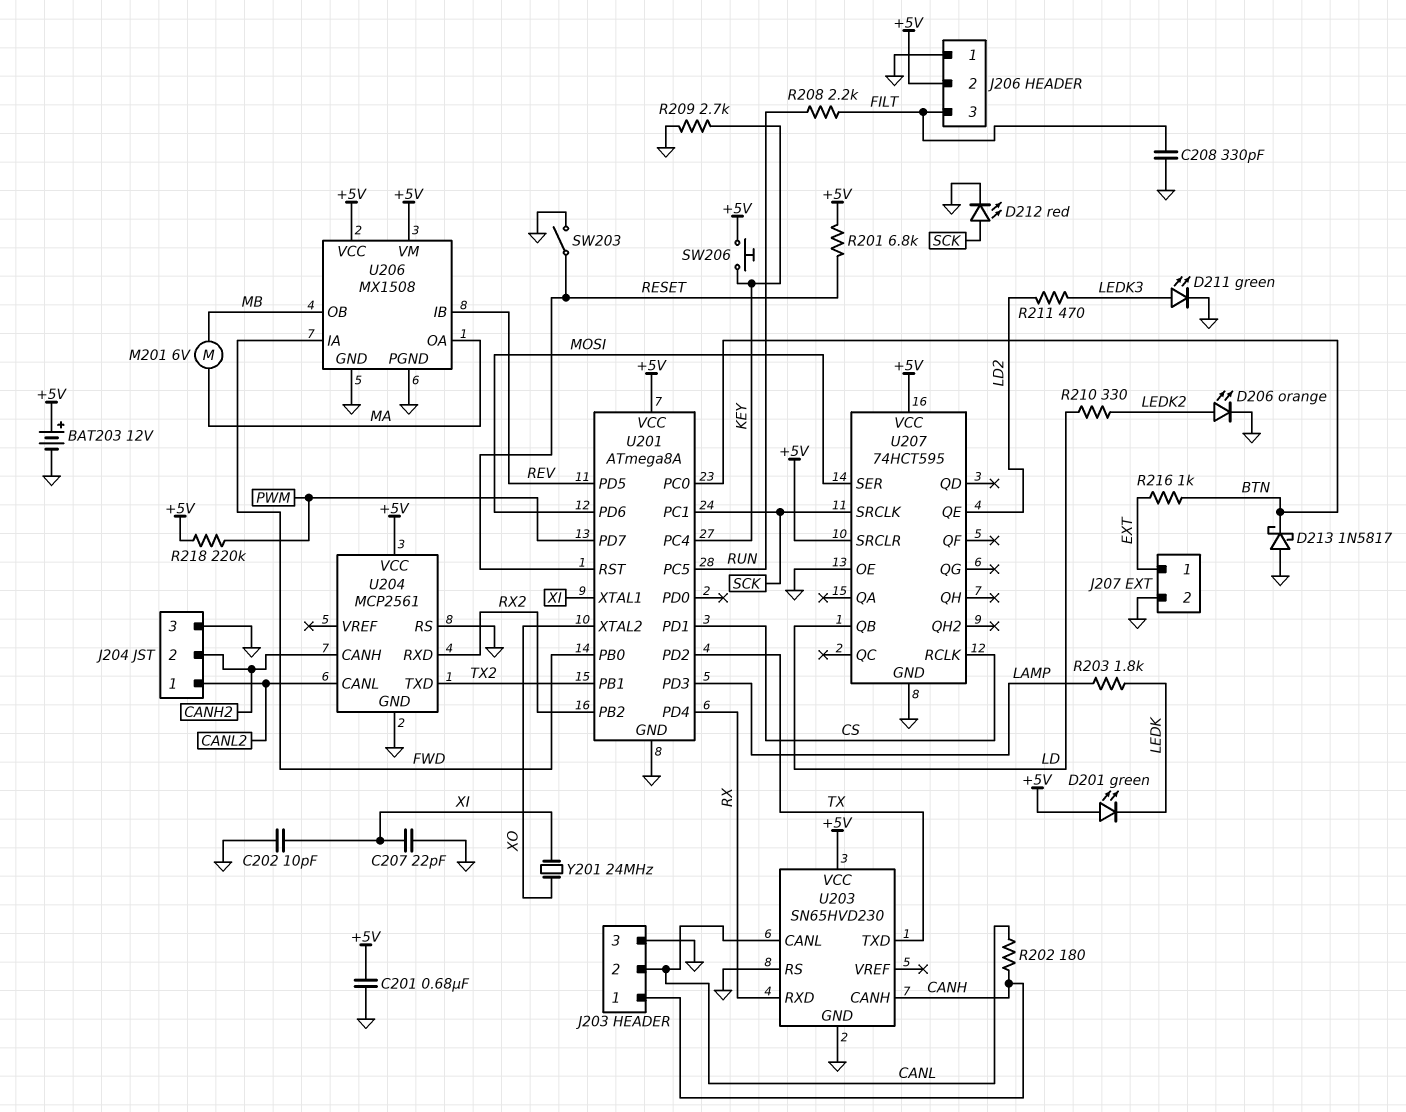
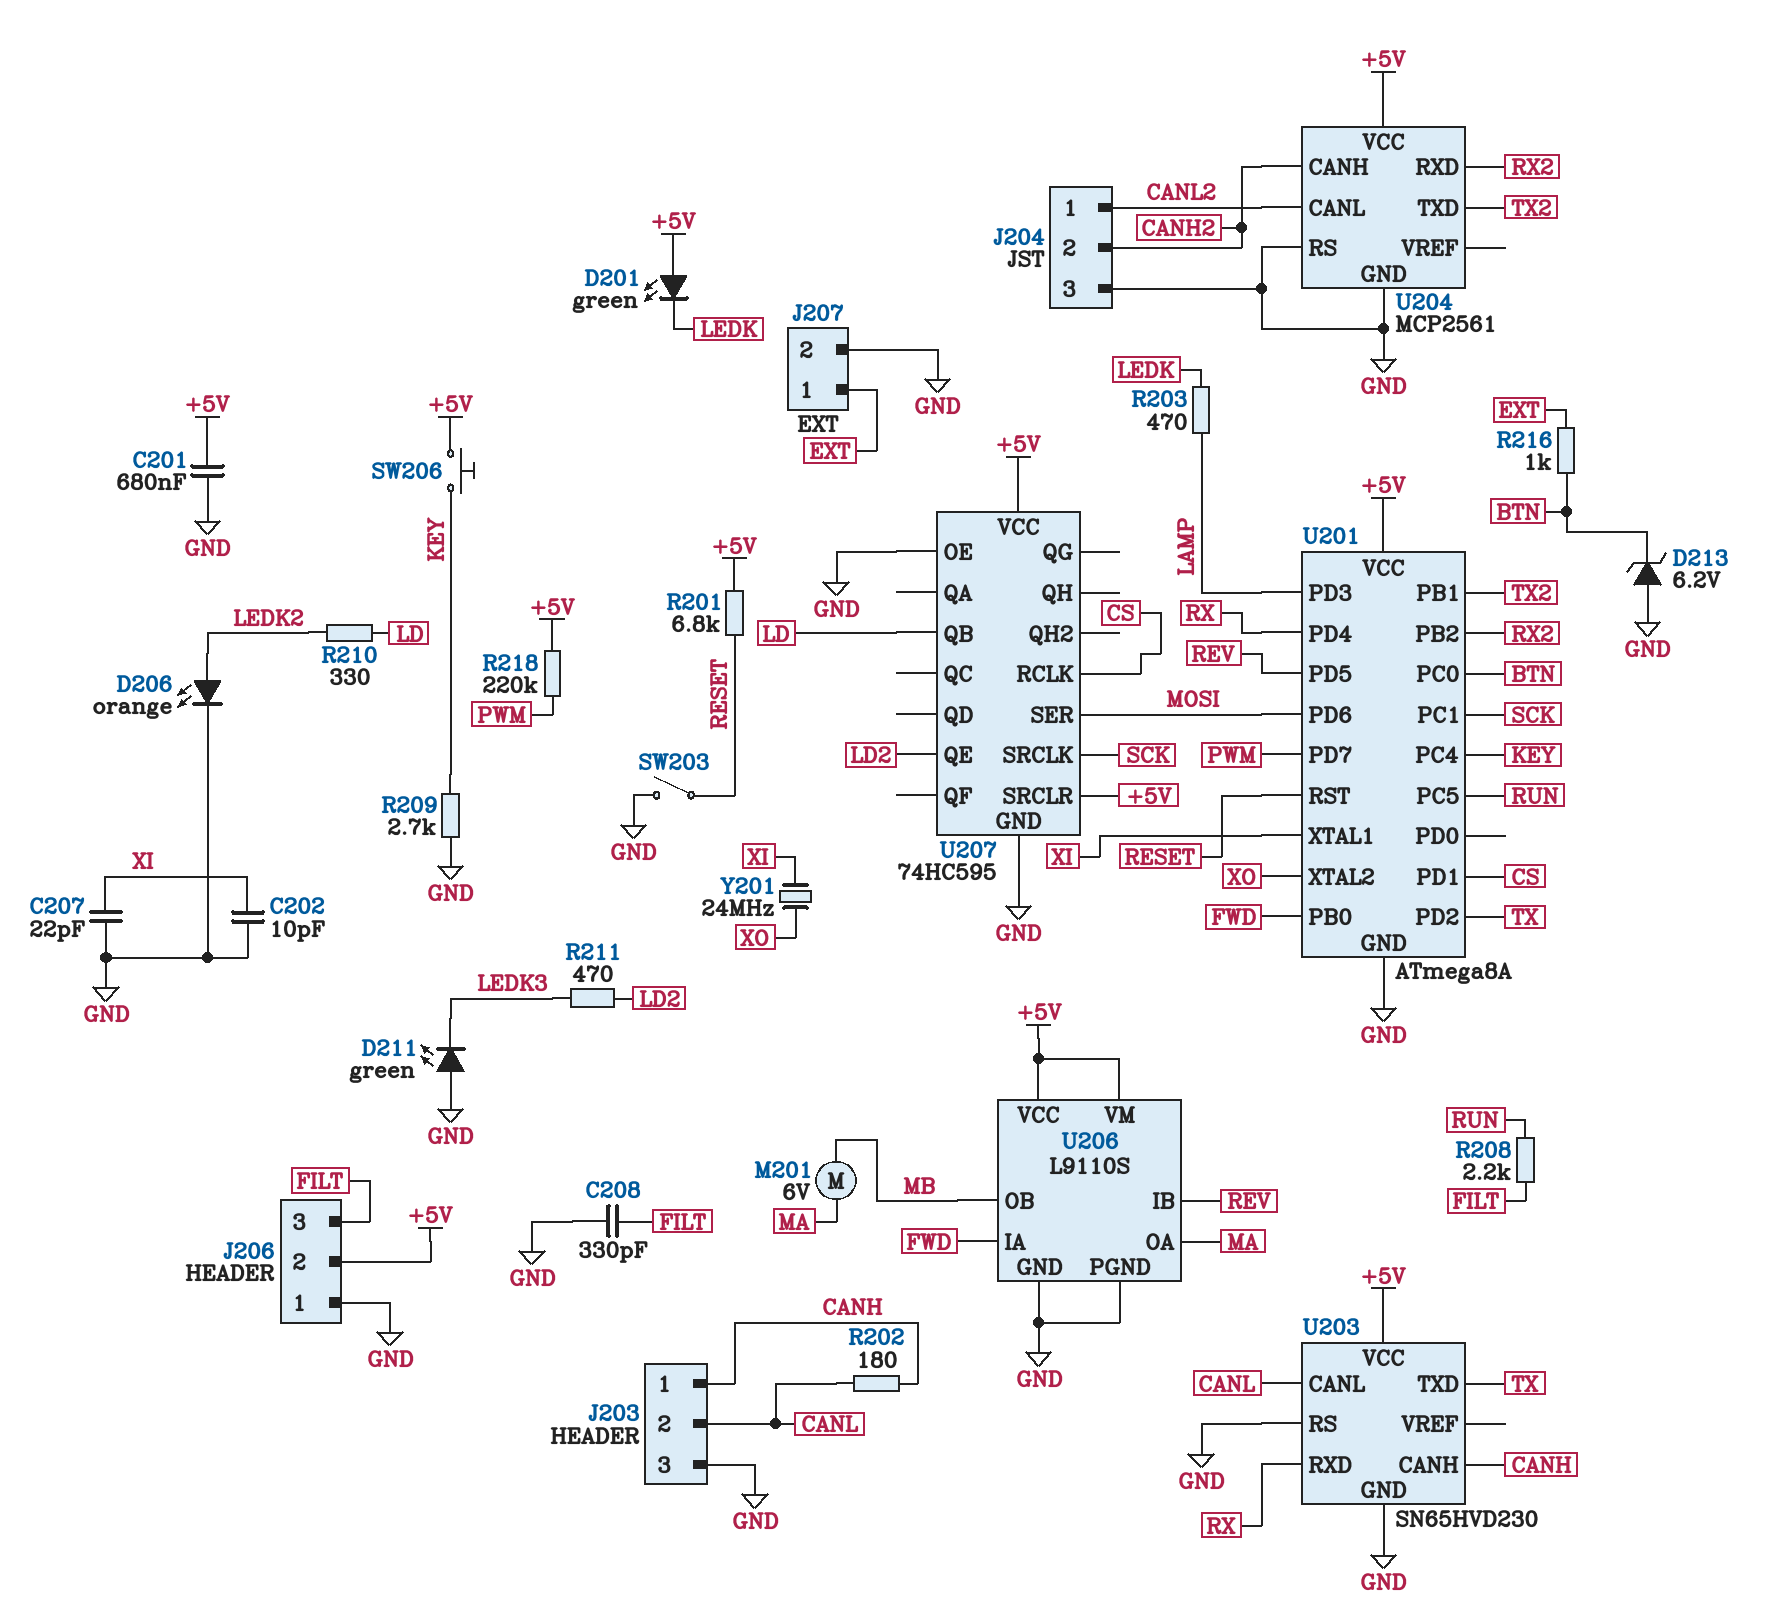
BAT203: 12V (plus +5V, minus GND) -> none
D211: LED green (A LEDK3, K GND) -> LED green (A GND, K LEDK3)
D212: LED red (A SCK, K GND) -> none
D213: schottky 1N5817 (A GND, K BTN) -> zener 6.2V (A GND, K BTN)
R203: 1.8k (LAMP, LEDK) -> 470 (LAMP, LEDK)
U206: MX1508 -> L9110S
U207: 74HCT595 -> 74HC595

